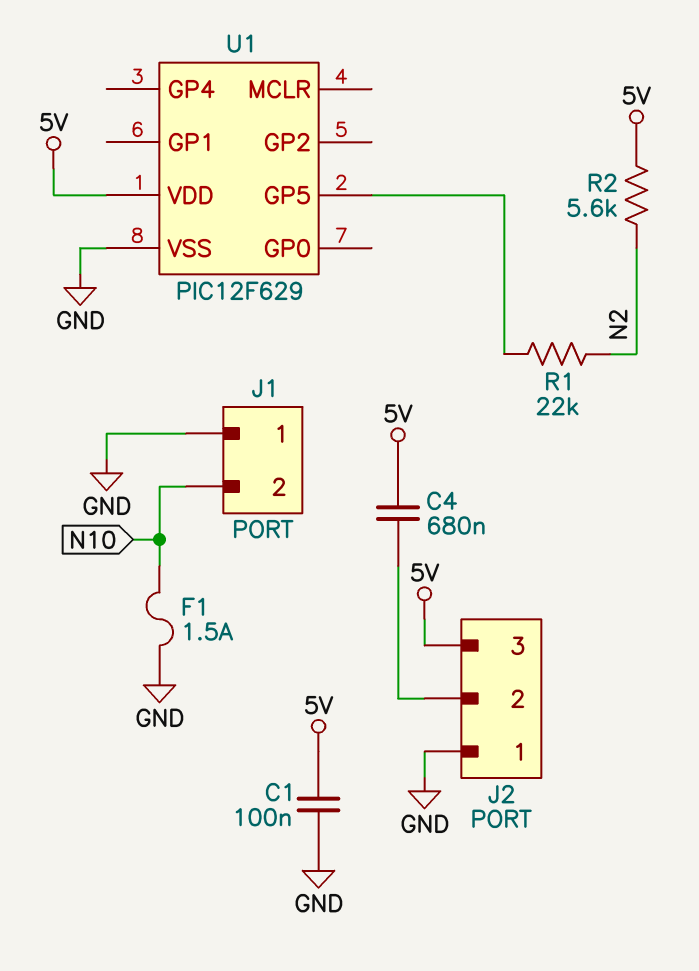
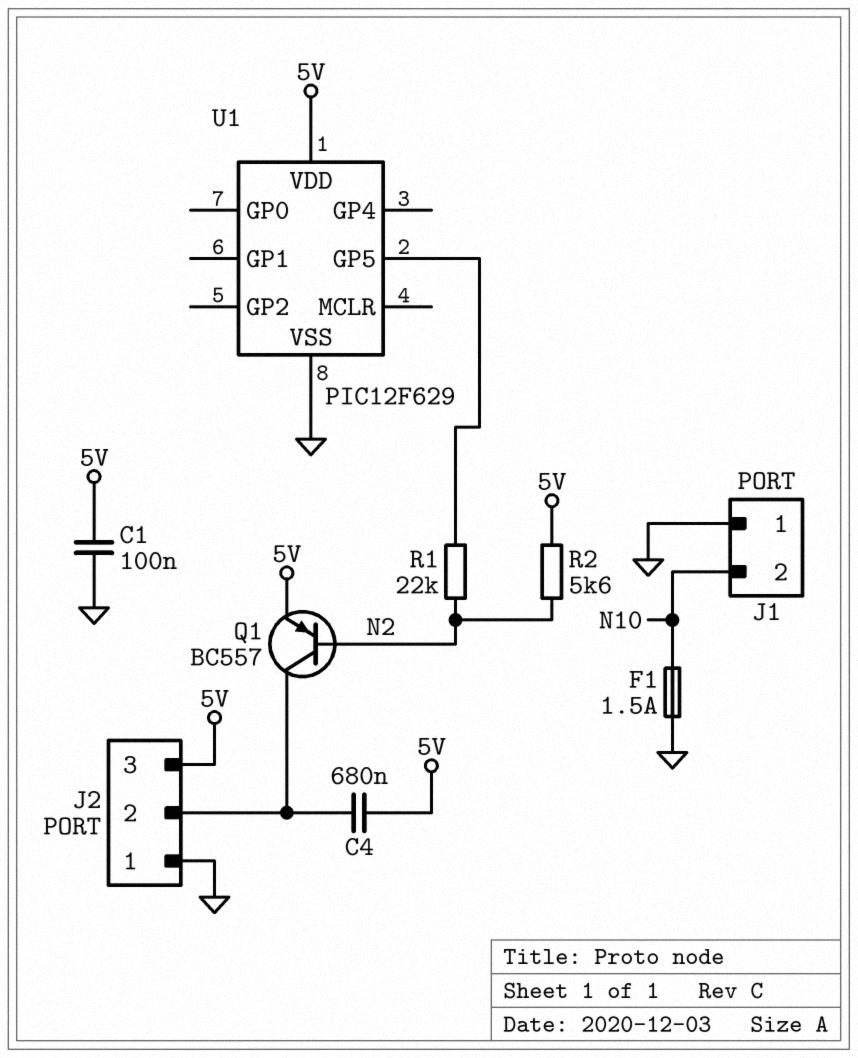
Q1: none -> PNP BC557 (B N2, C J2/2, E 5V)

